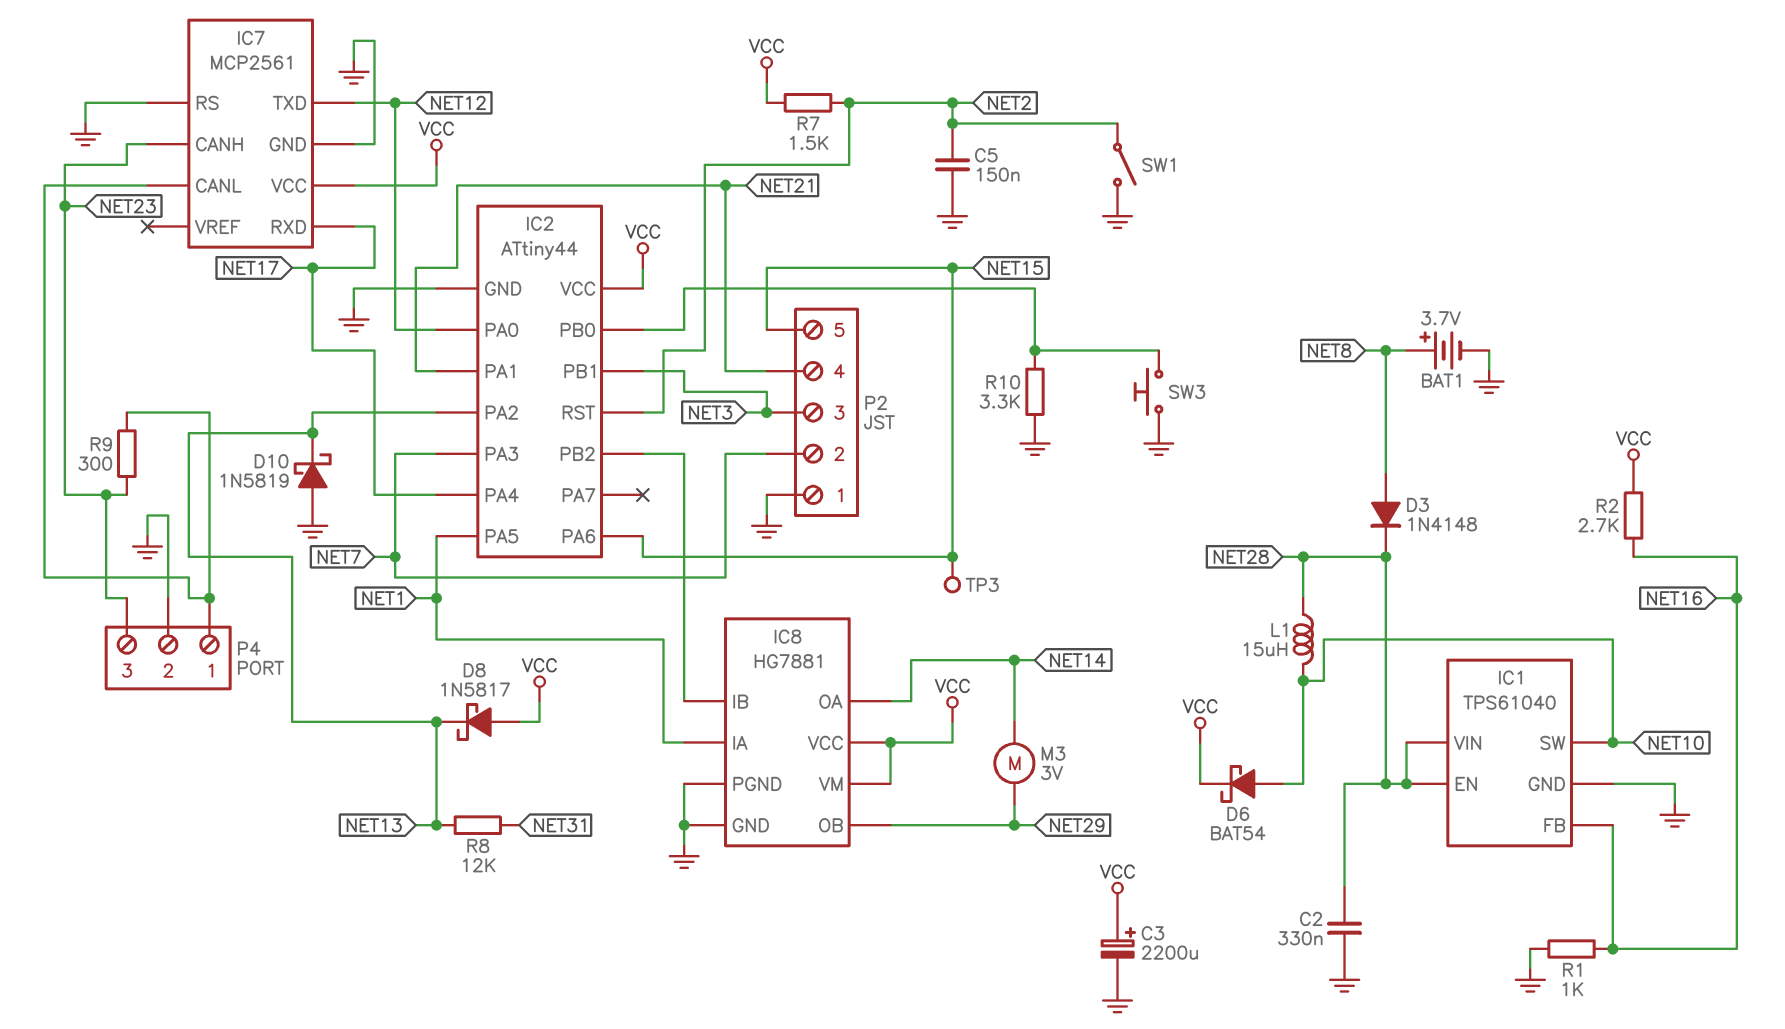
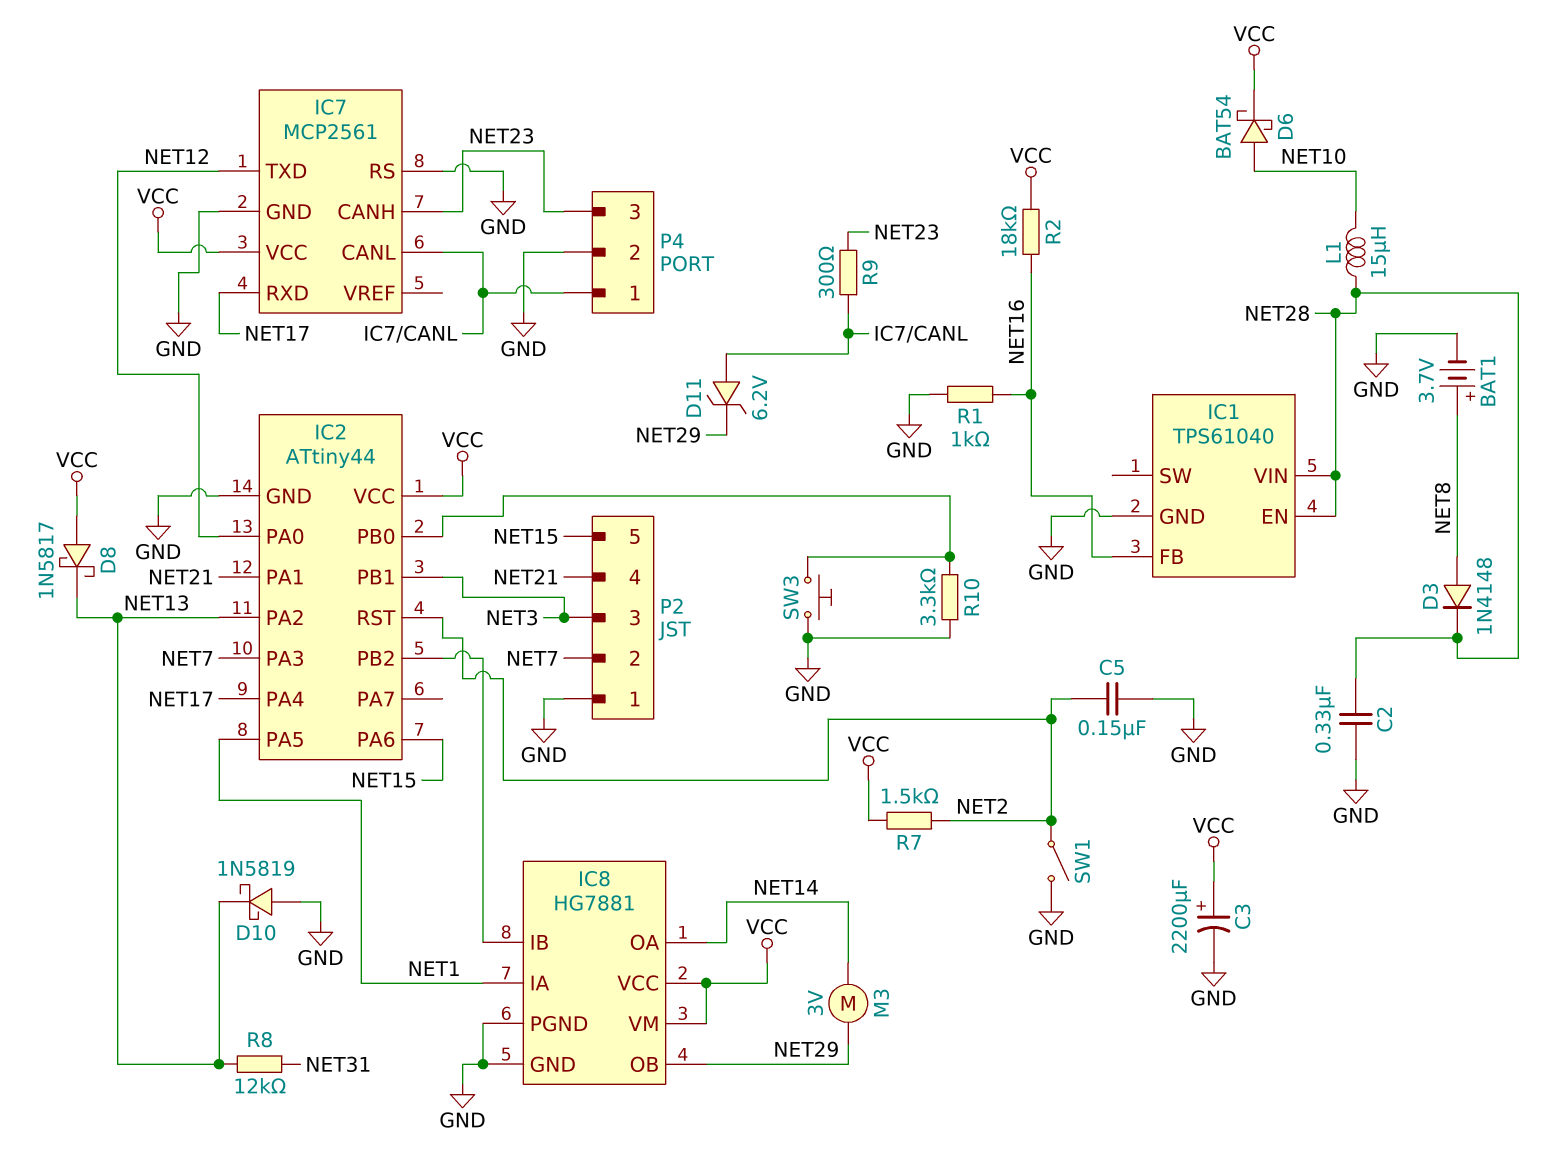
D11: none -> zener 6.2V (A IC7/CANL, K NET29)
IC1 pin SW: NET10 -> none
R2: 2.7k (NET16, VCC) -> 18k (NET16, VCC)
TP3: test point (NET15) -> none

